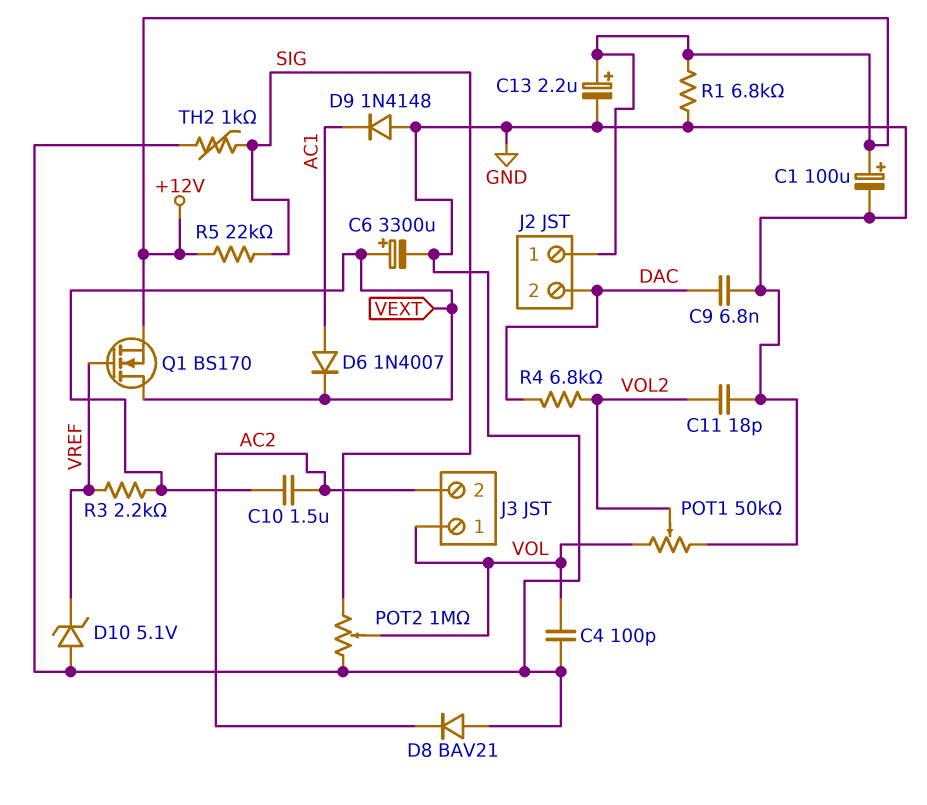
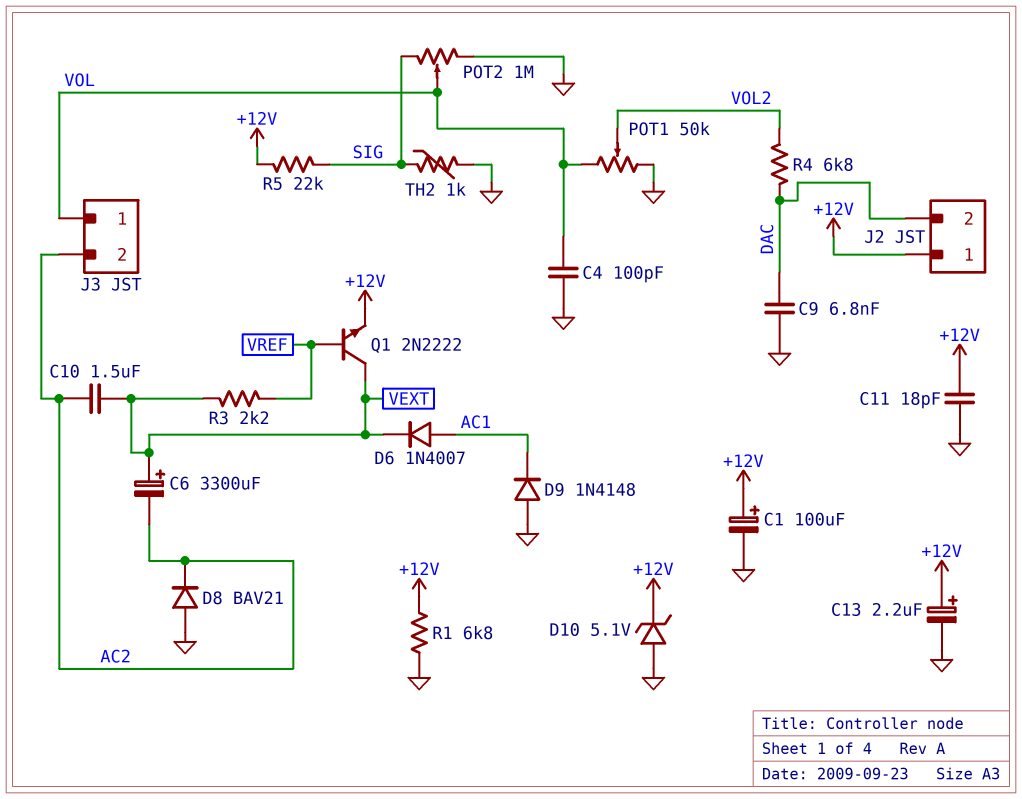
C6: 3300uF (plus VEXT, minus GND) -> 3300uF (plus VEXT, minus AC2)
C11: 18pF (GND, VOL2) -> 18pF (+12V, GND)
D10: zener 5.1V (A GND, K VREF) -> zener 5.1V (A GND, K +12V)
Q1: NMOS BS170 (G VREF, D VEXT, S +12V) -> NPN 2N2222 (B VREF, C VEXT, E +12V)

